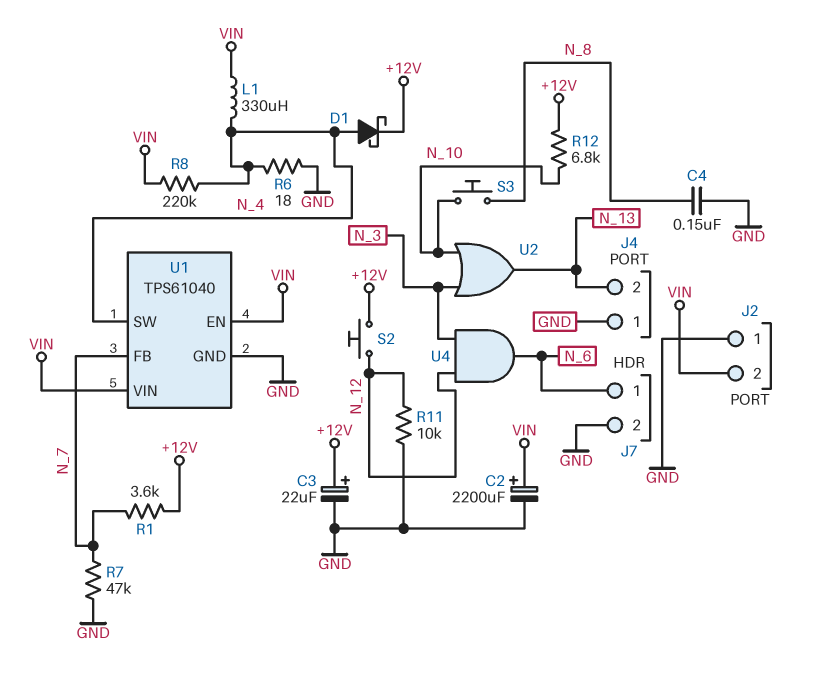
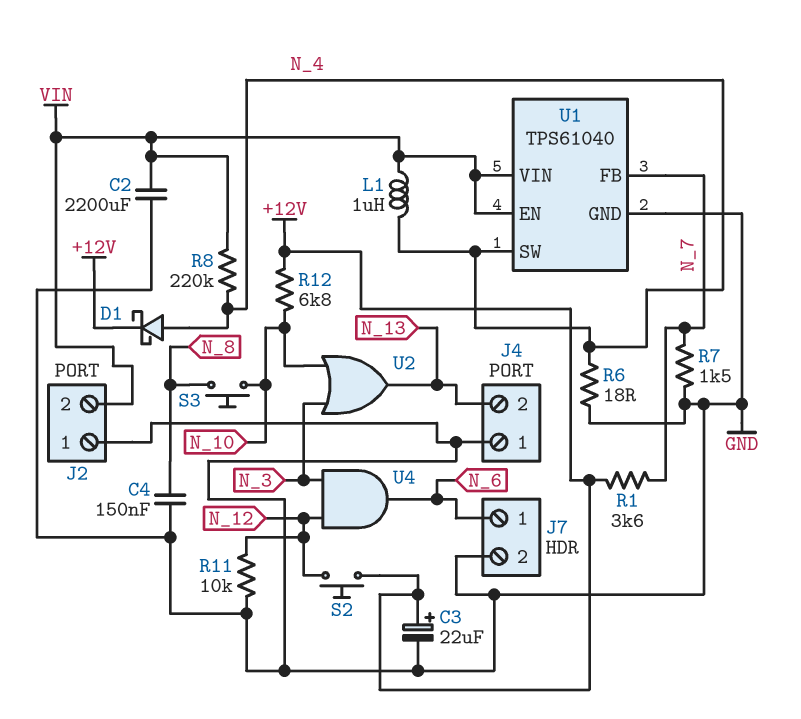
C2: 2200uF (plus VIN, minus GND) -> 2200uF (GND, VIN)
L1: 330uH (N_4, VIN) -> 1uH (N_4, VIN)
R7: 47k (GND, N_7) -> 1.5k (GND, N_7)

